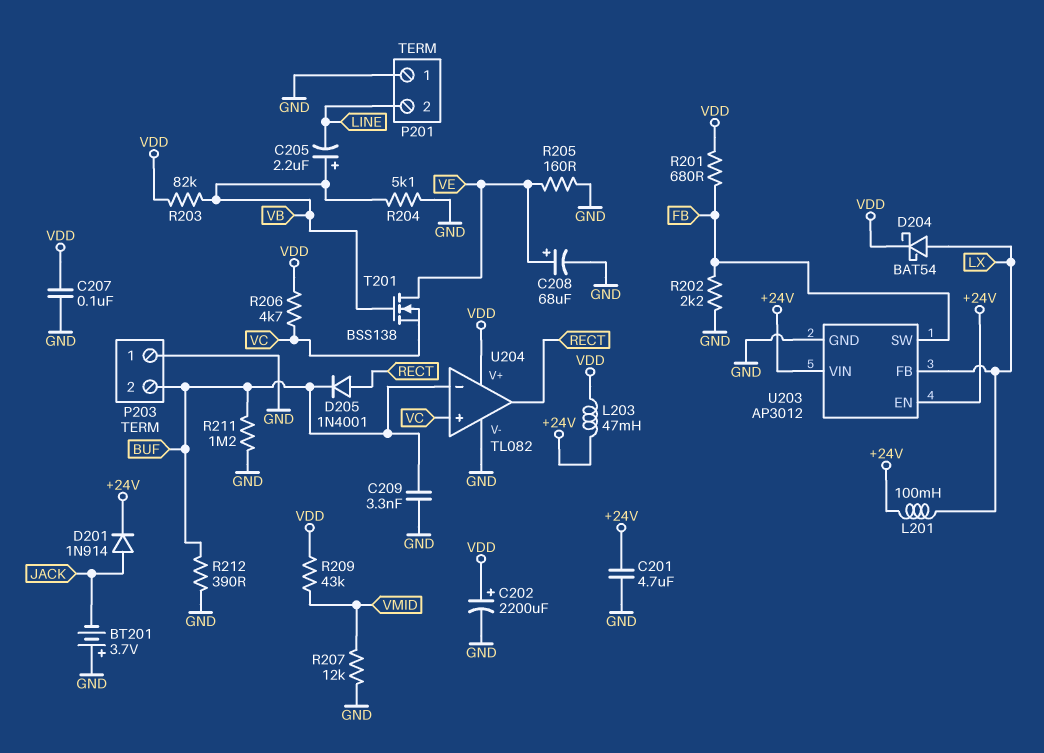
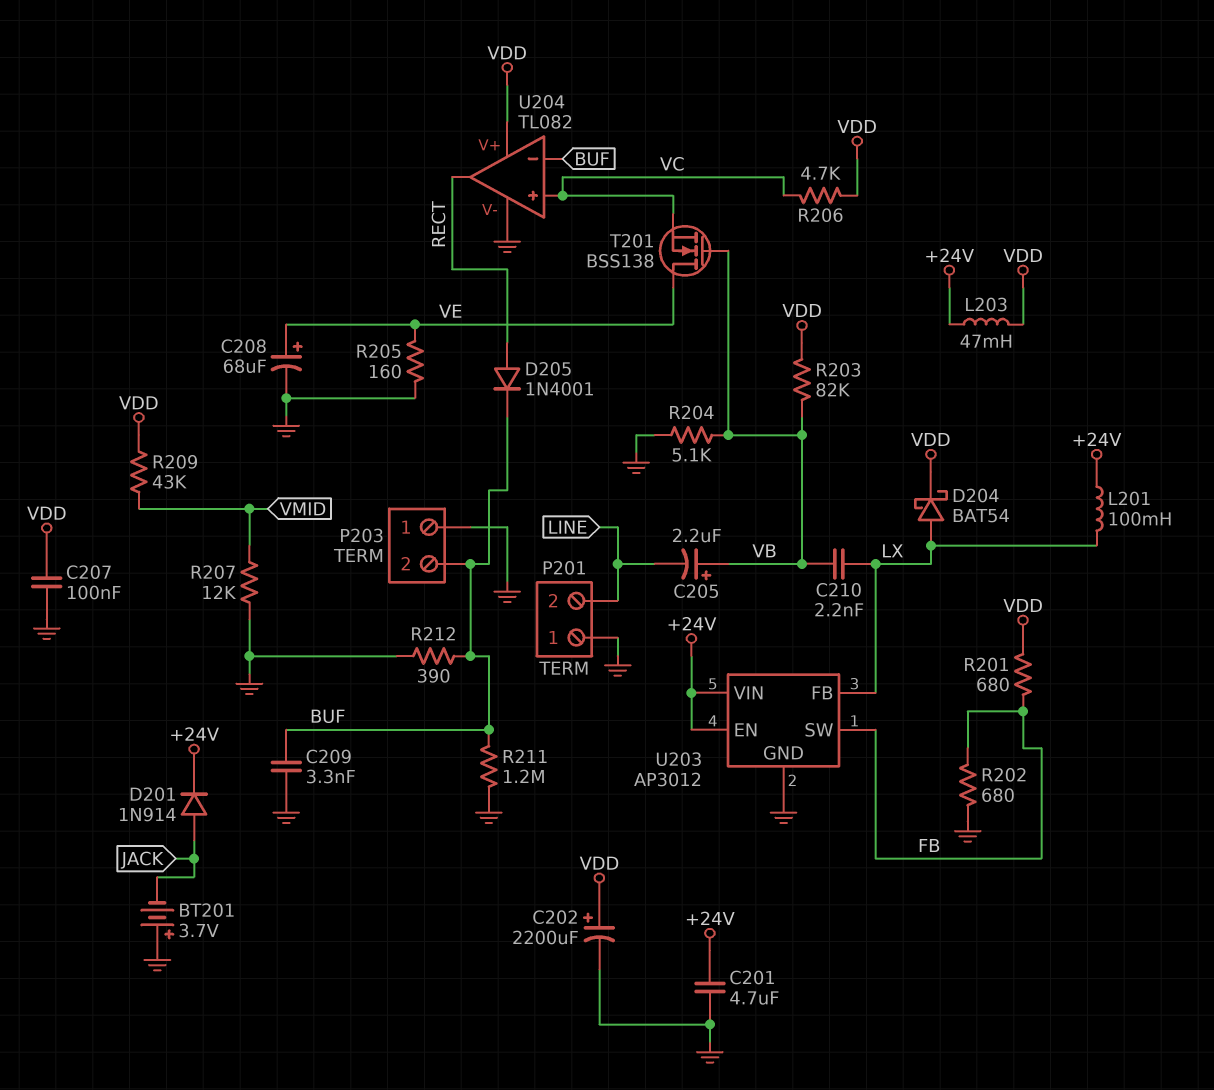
C210: none -> 2.2nF (LX, VB)
R202: 2.2k (FB, GND) -> 680 (FB, GND)

